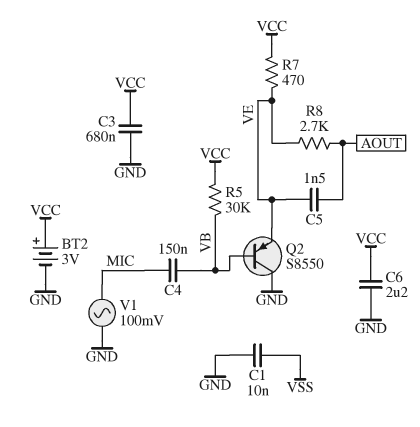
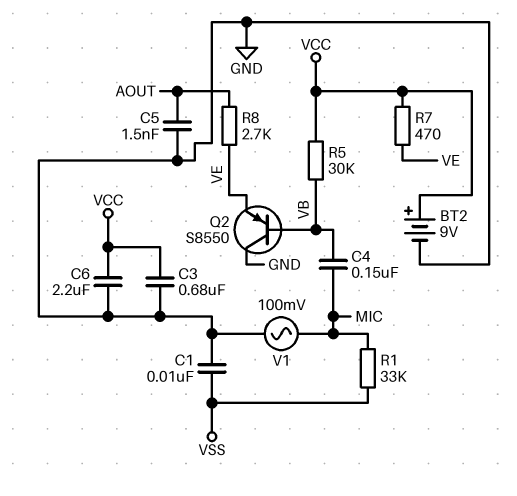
BT2: 3V (plus VCC, minus GND) -> 9V (plus VCC, minus GND)
C5: 1.5nF (AOUT, VE) -> 1.5nF (AOUT, GND)
R1: none -> 33k (MIC, VSS)

